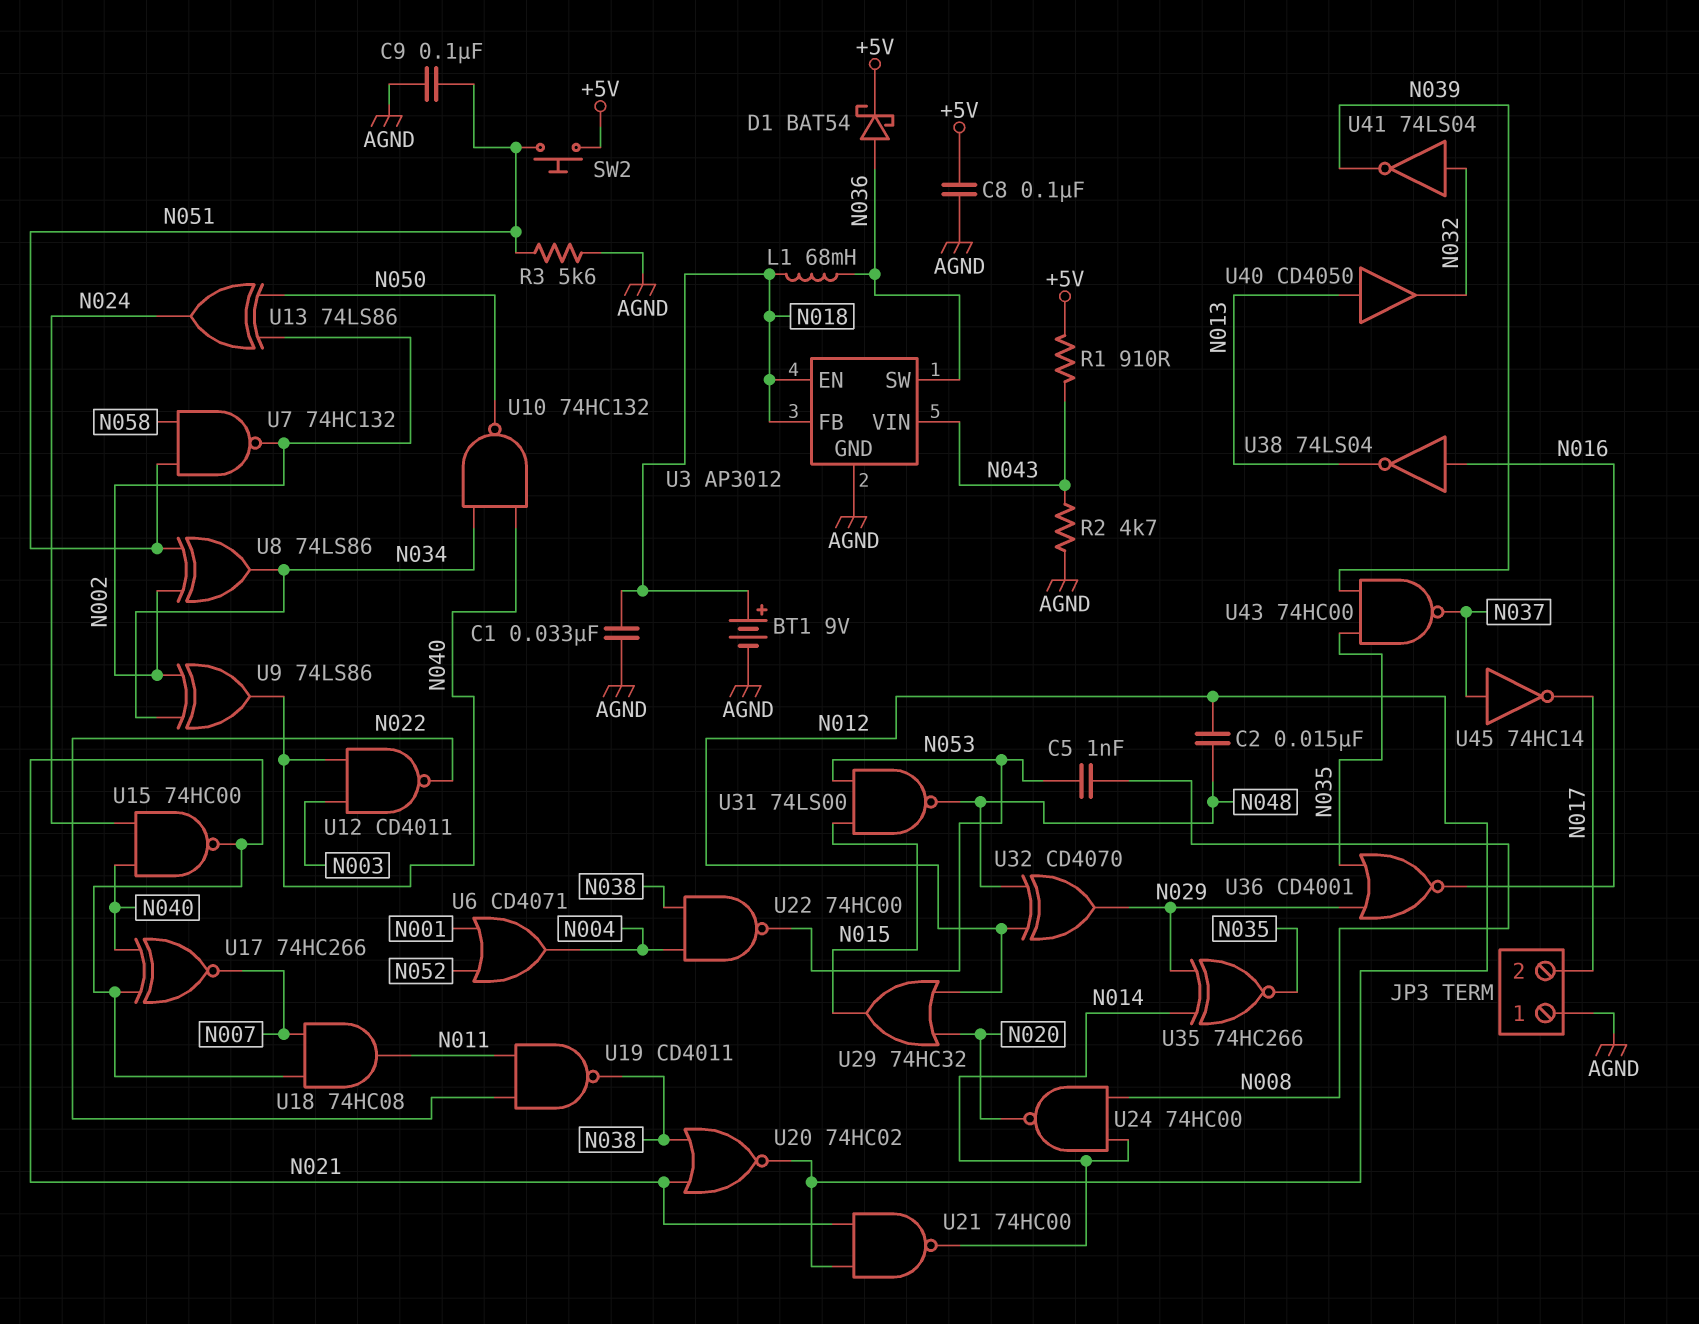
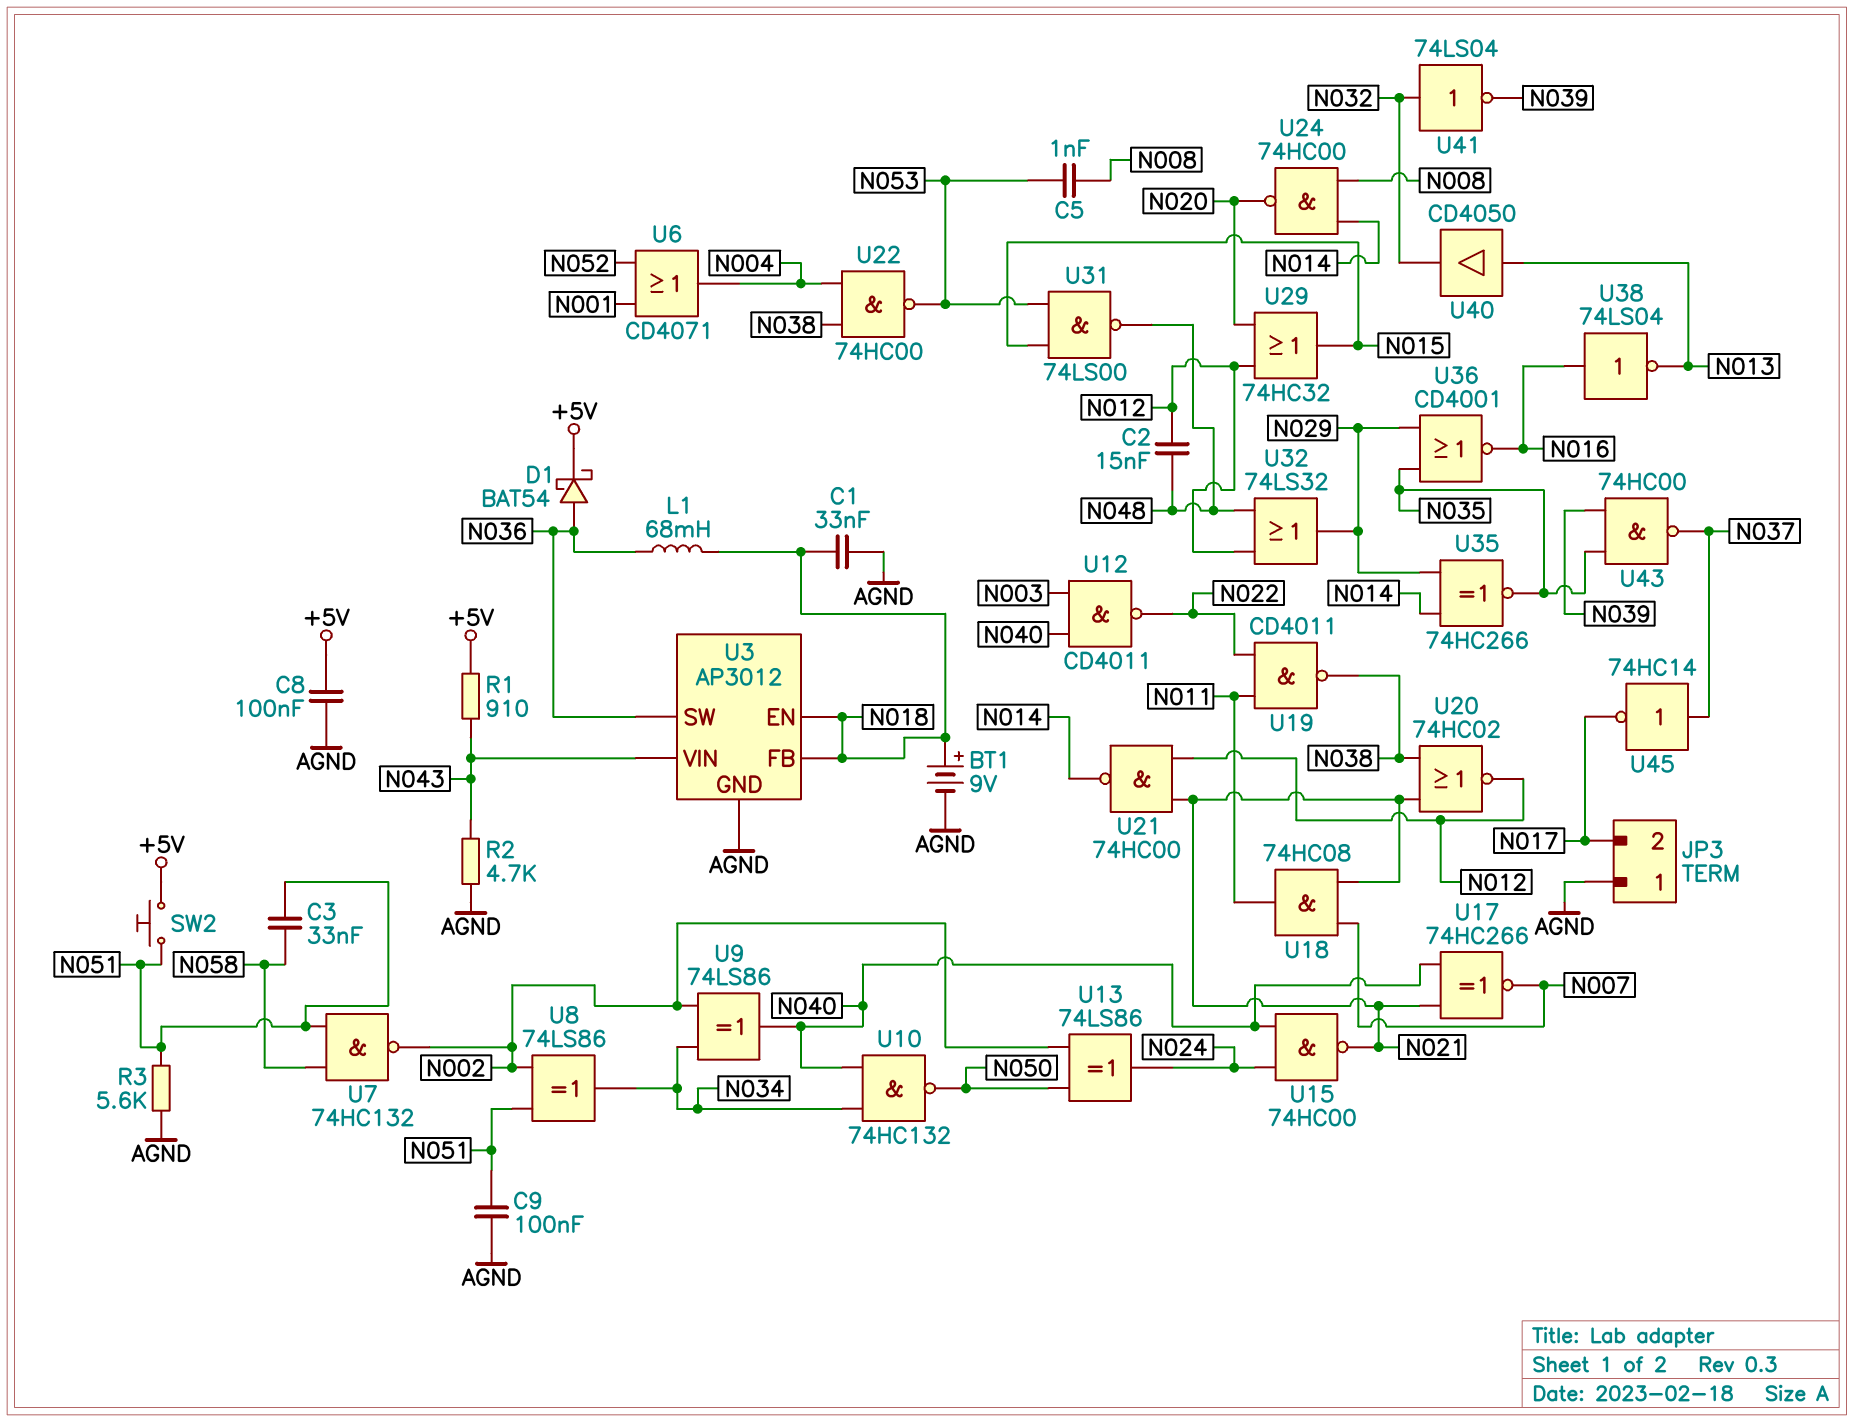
C3: none -> 33nF (N051, N058)
U32: XOR CD4070 (in N012, in N048, out N029) -> OR 74LS32 (in N012, in N048, out N029)

